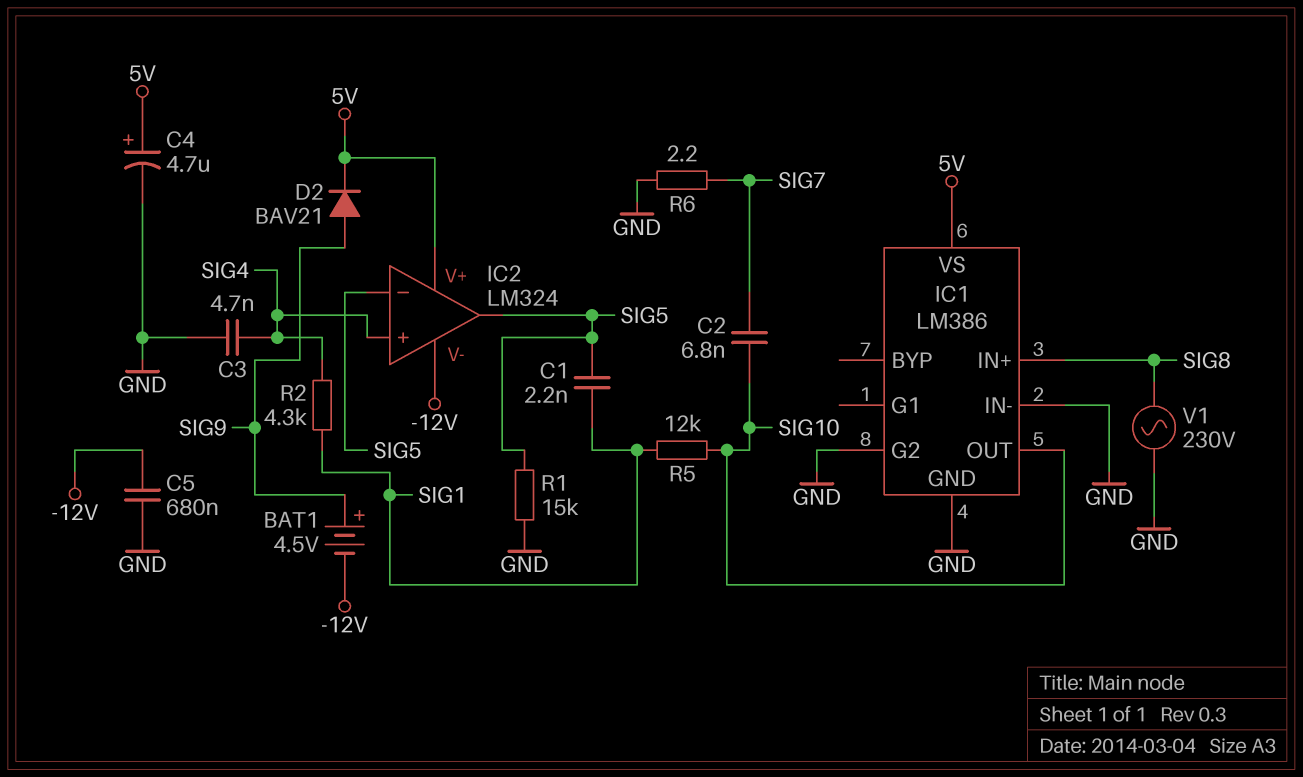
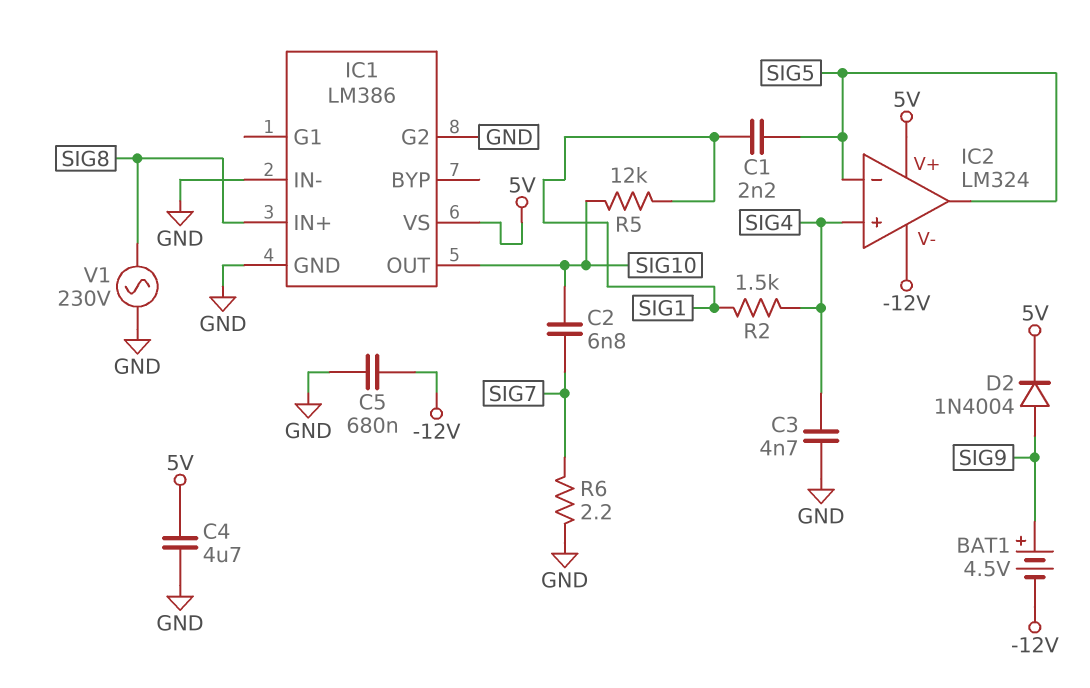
C4: 4.7uF (plus 5V, minus GND) -> 4.7uF (5V, GND)
D2: diode BAV21 (A SIG9, K 5V) -> diode 1N4004 (A SIG9, K 5V)
R1: 15k (GND, SIG5) -> none
R2: 4.3k (SIG1, SIG4) -> 1.5k (SIG1, SIG4)

